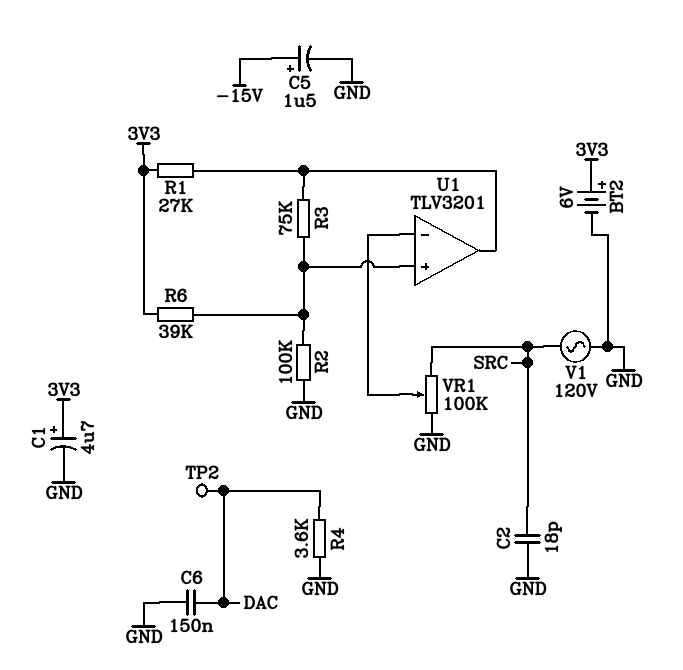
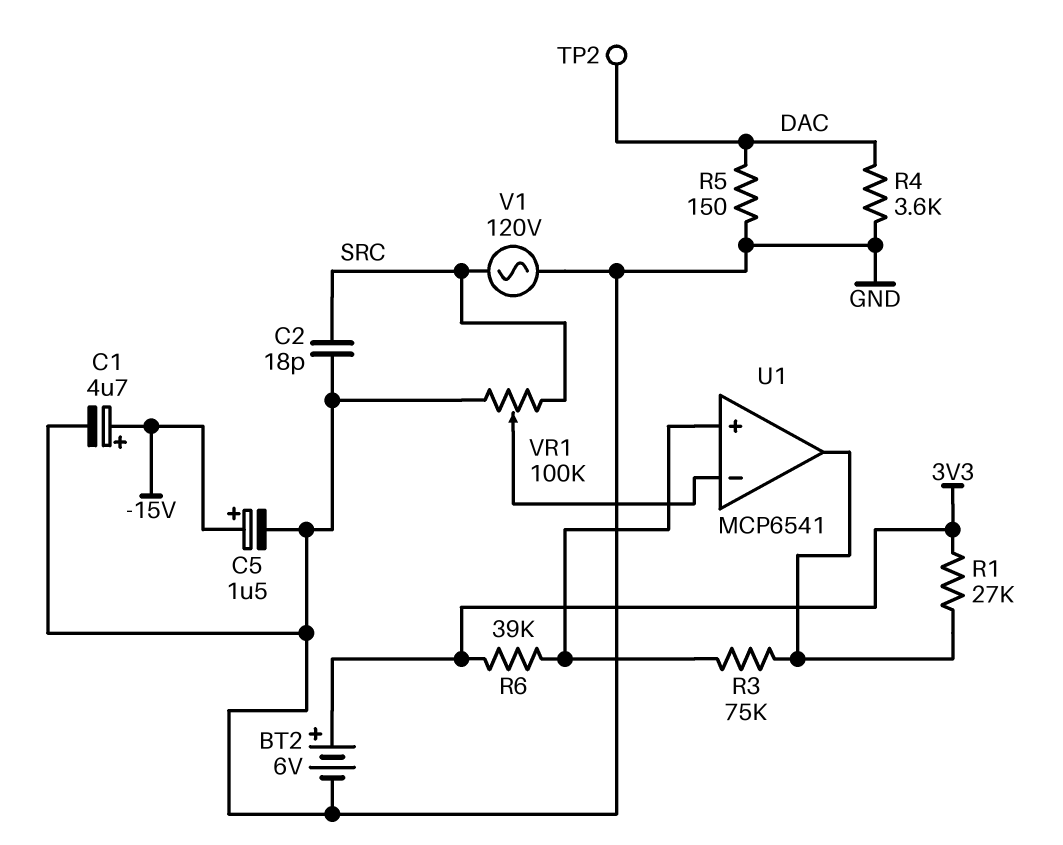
C1: 4.7uF (plus 3V3, minus GND) -> 4.7uF (plus -15V, minus GND)
C6: 150nF (DAC, GND) -> none
R2: 100k (GND, U1/in+) -> none
R5: none -> 150 (DAC, GND)
U1: TLV3201 -> MCP6541

